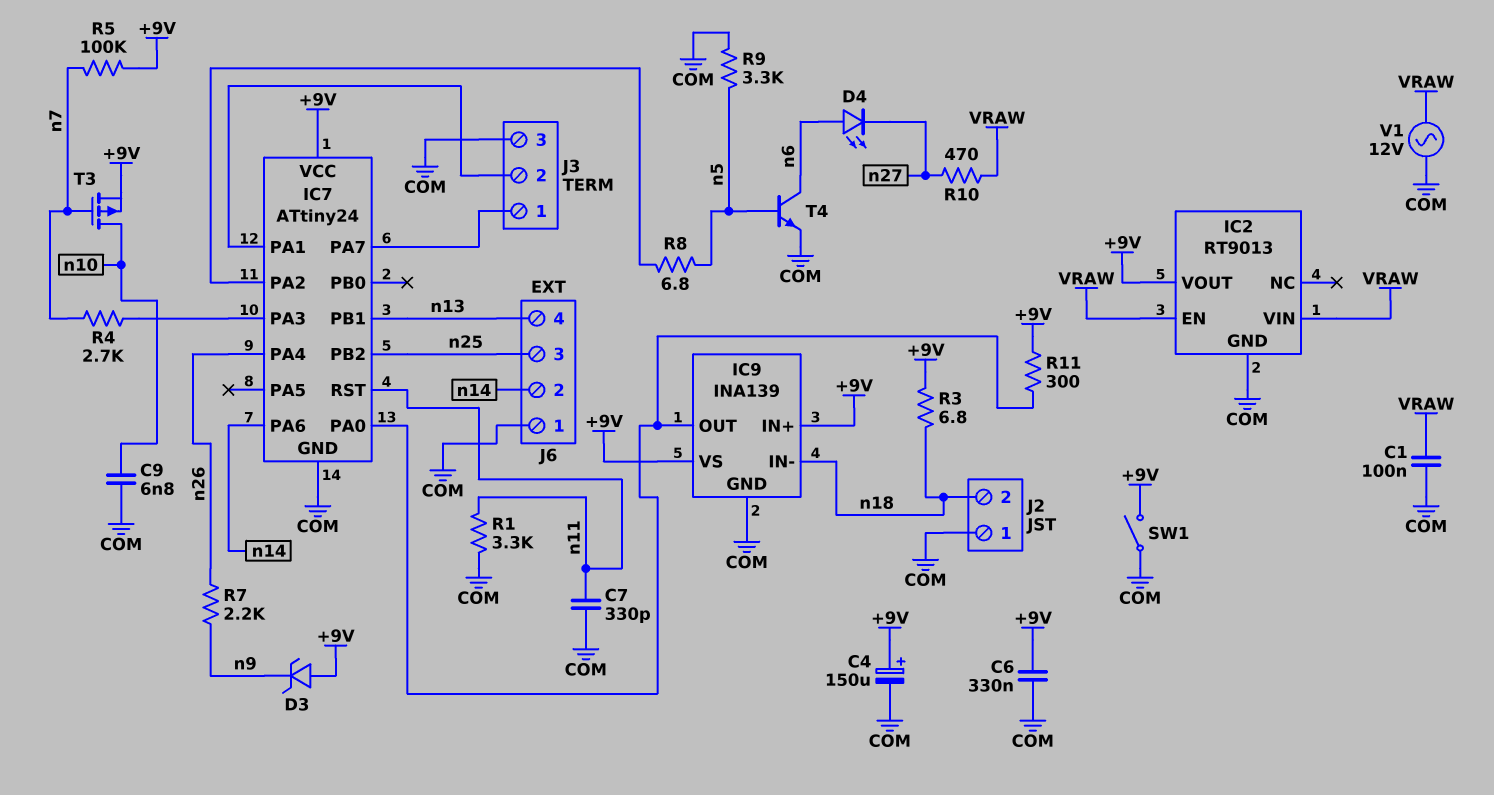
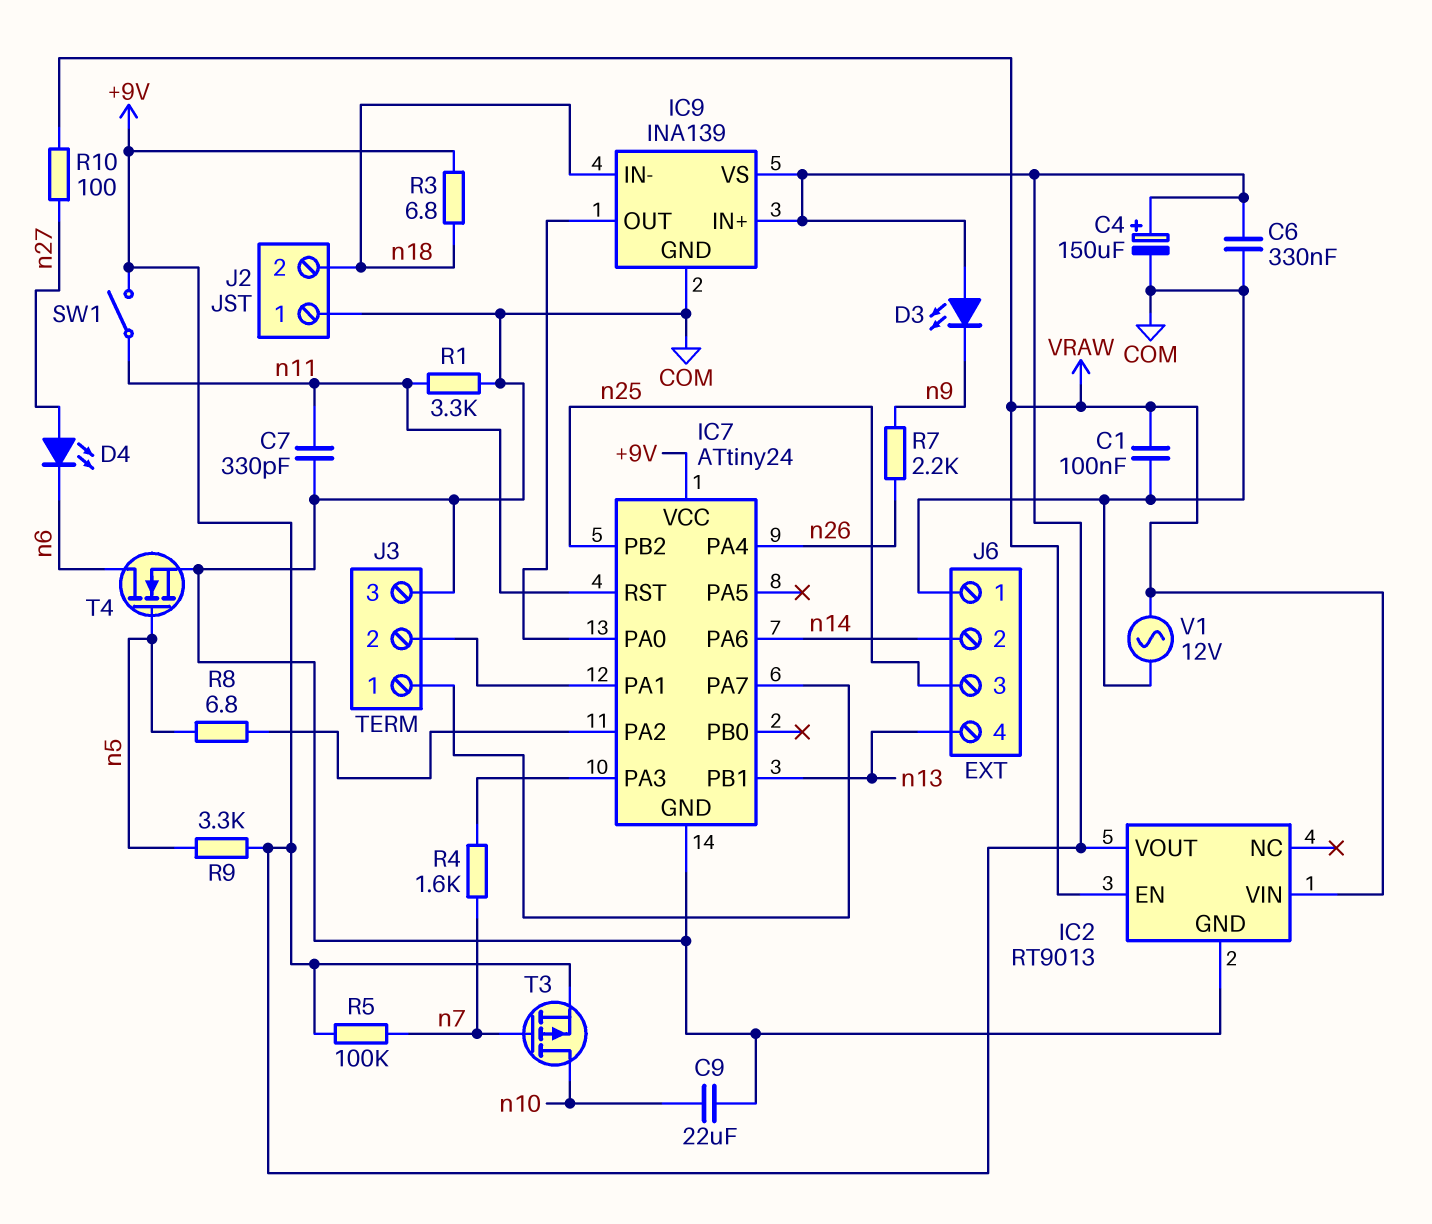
C9: 6.8nF (COM, n10) -> 22uF (COM, n10)
D3: zener (A +9V, K n9) -> LED (A +9V, K n9)
D4: LED (A n6, K n27) -> LED (A n27, K n6)
R4: 2.7k (IC7/PA3, n7) -> 1.6k (IC7/PA3, n7)
R9: 3.3k (COM, n5) -> 3.3k (+9V, n5)
R10: 470 (VRAW, n27) -> 100 (VRAW, n27)
R11: 300 (+9V, IC7/PA0) -> none
SW1: switch (+9V, COM) -> switch (+9V, n11)
T4: NPN (B n5, C n6, E COM) -> NMOS (G n5, D n6, S COM)

